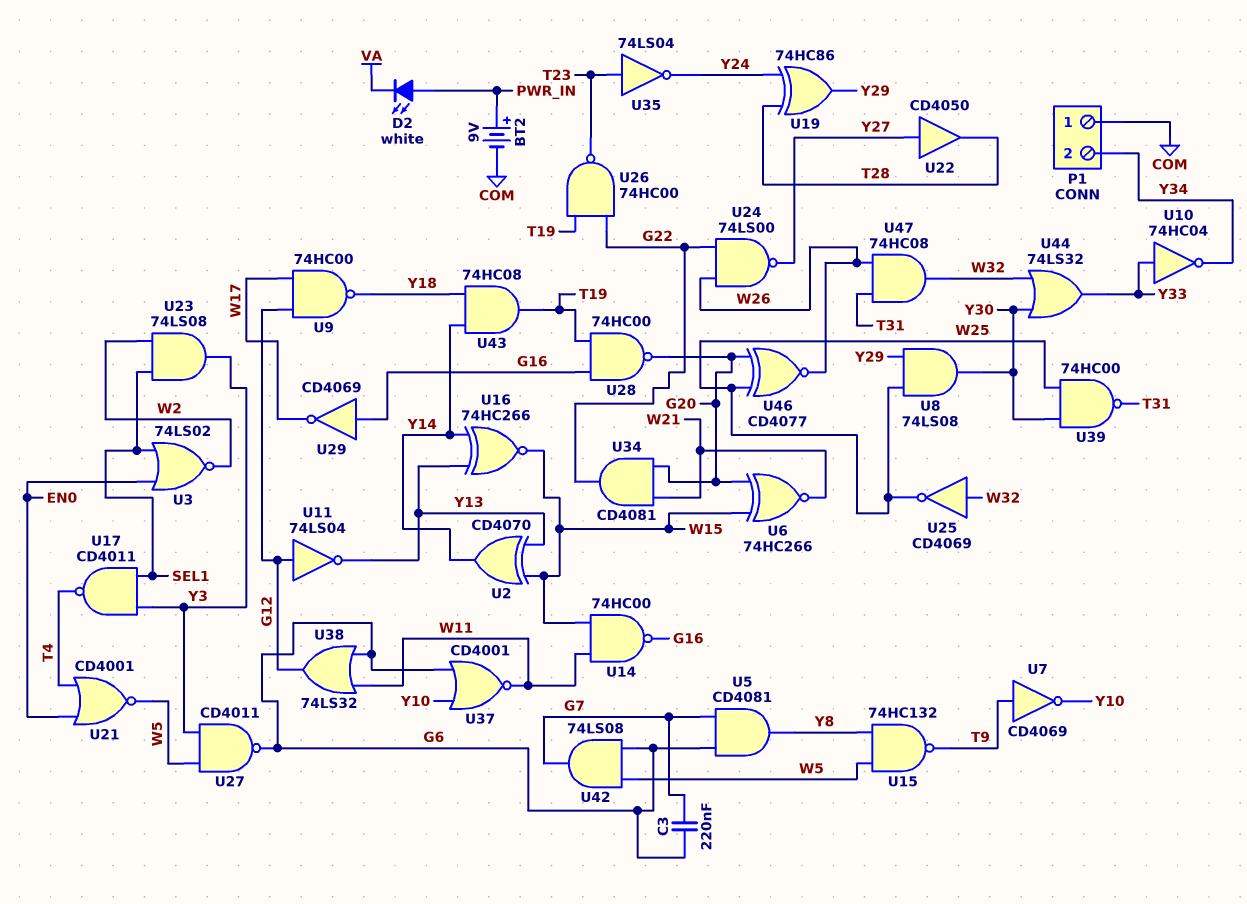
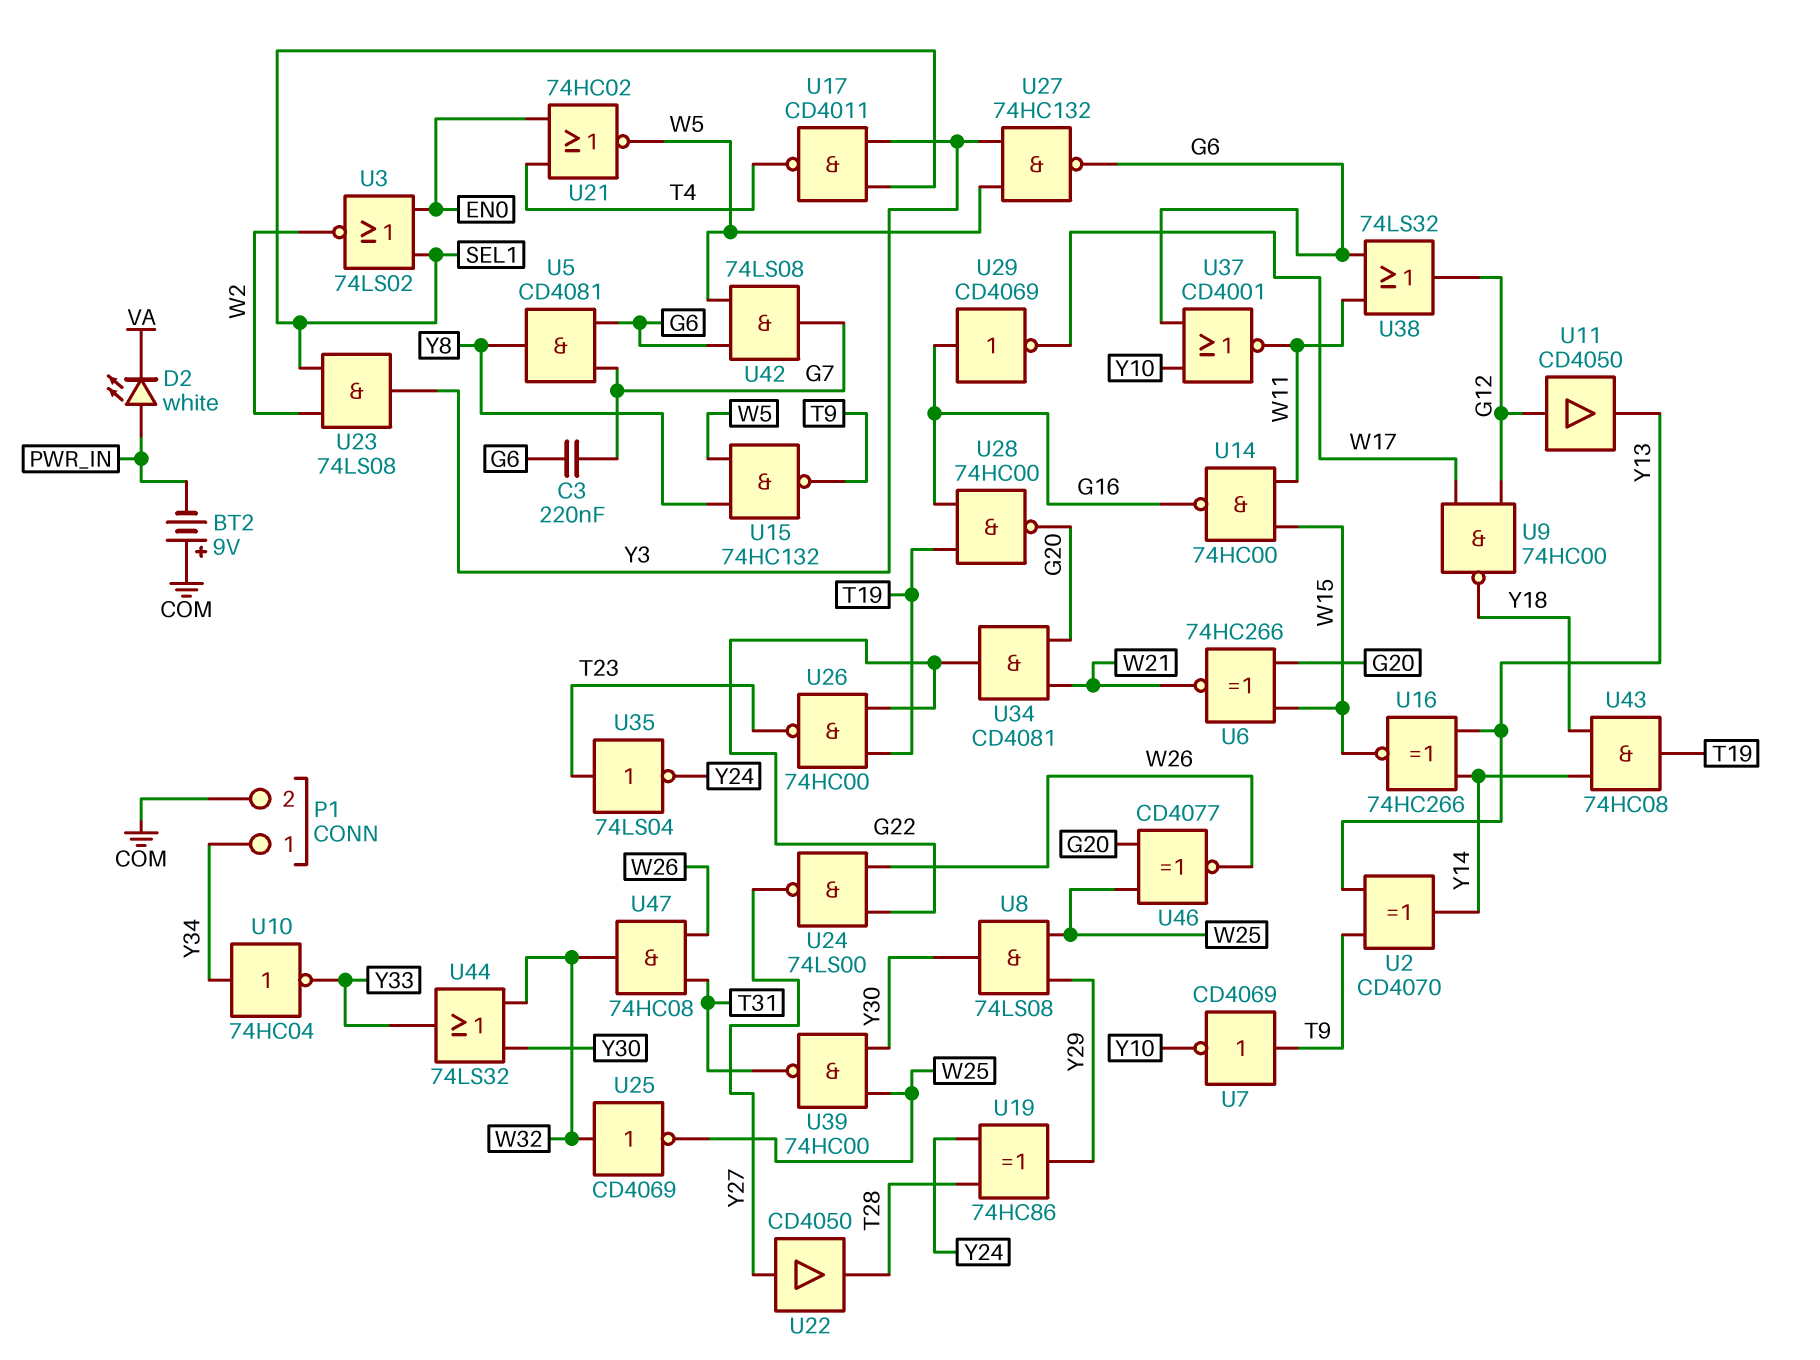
BT2: 9V (plus PWR_IN, minus COM) -> 9V (plus COM, minus PWR_IN)
P1 pin 1: COM -> Y34
P1 pin 2: Y34 -> COM
U2: XOR CD4070 (in W15, in Y13, out Y14) -> XOR CD4070 (in T9, in Y13, out Y14)
U10: NOT 74HC04 (in Y33, out Y34) -> NOT 74HC04 (in Y34, out Y33)
U11: NOT 74LS04 (in G12, out Y13) -> buffer CD4050 (in G12, out Y13)
U21: NOR CD4001 (in EN0, in T4, out W5) -> NOR 74HC02 (in EN0, in T4, out W5)
U27: NAND CD4011 (in W5, in Y3, out G6) -> NAND 74HC132 (in W5, in Y3, out G6)

